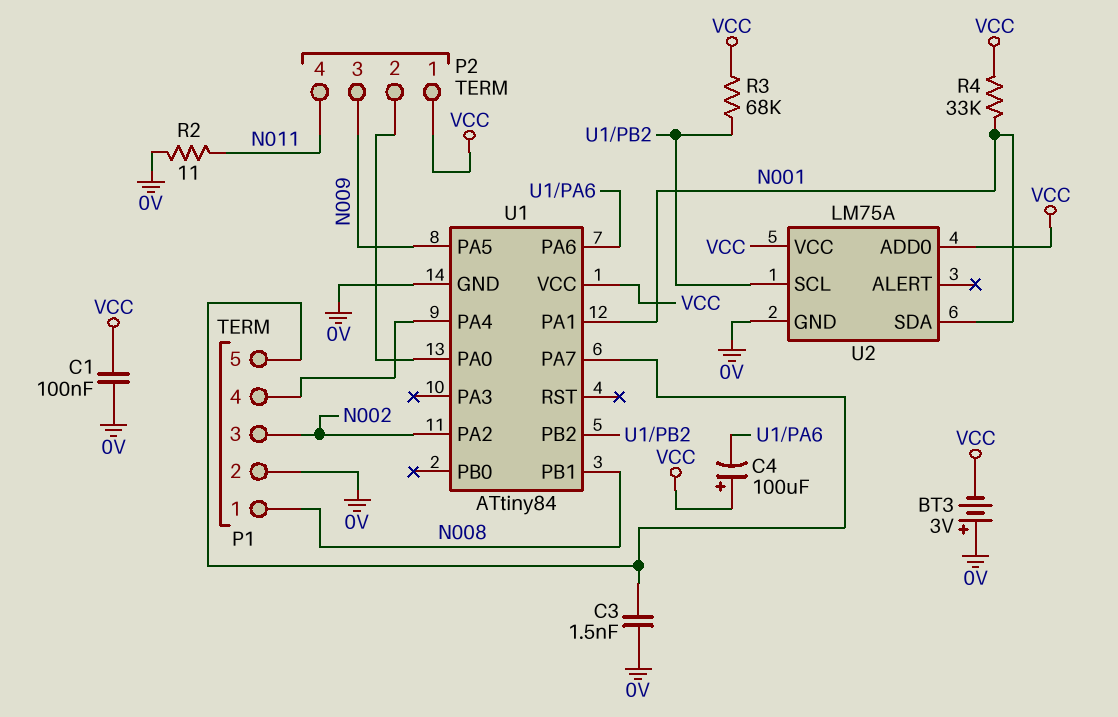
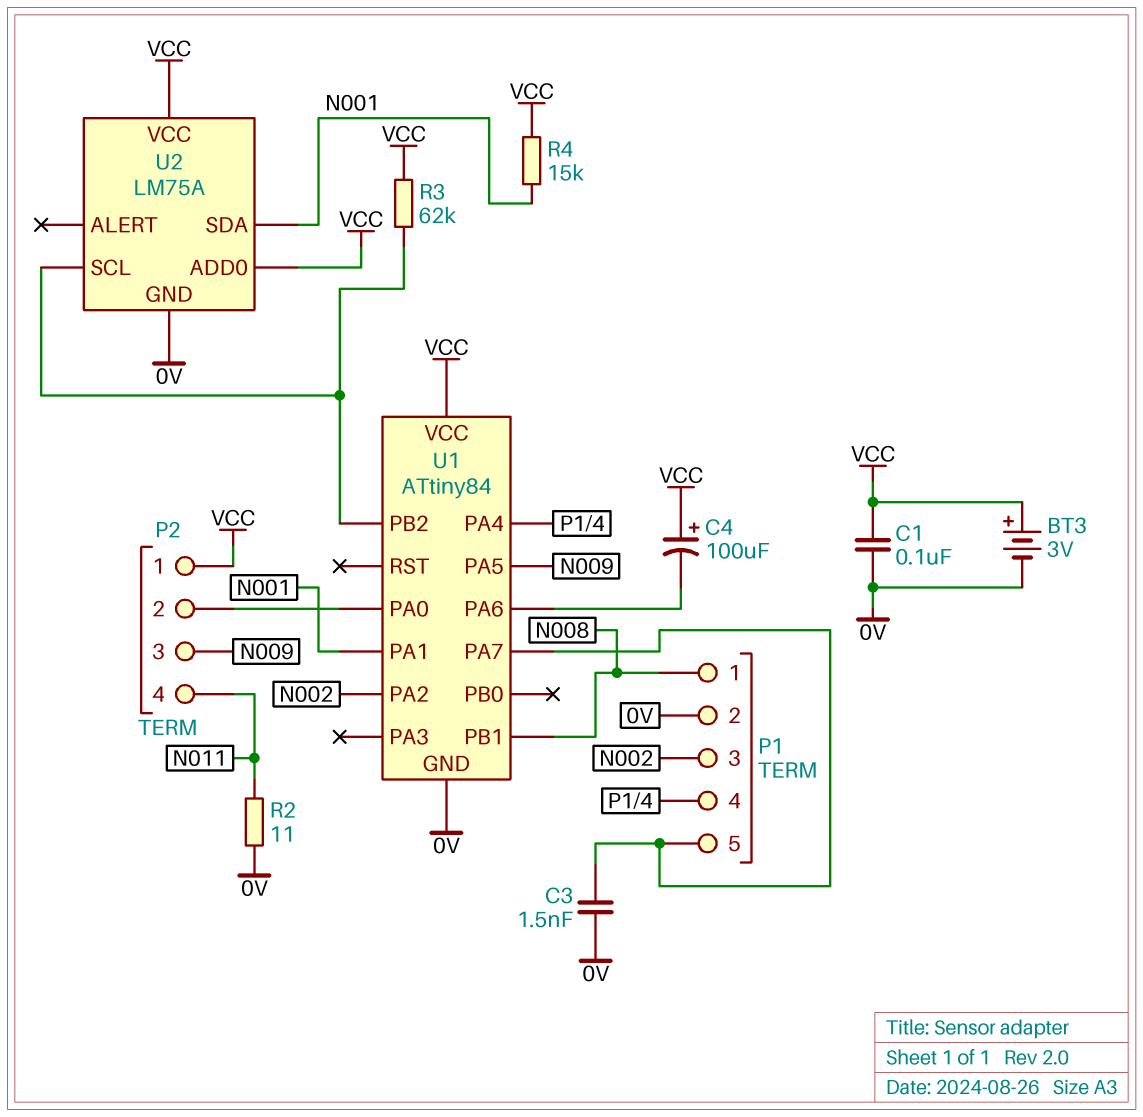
BT3: 3V (plus 0V, minus VCC) -> 3V (plus VCC, minus 0V)
R3: 68k (U1/PB2, VCC) -> 62k (U1/PB2, VCC)
R4: 33k (N001, VCC) -> 15k (N001, VCC)

